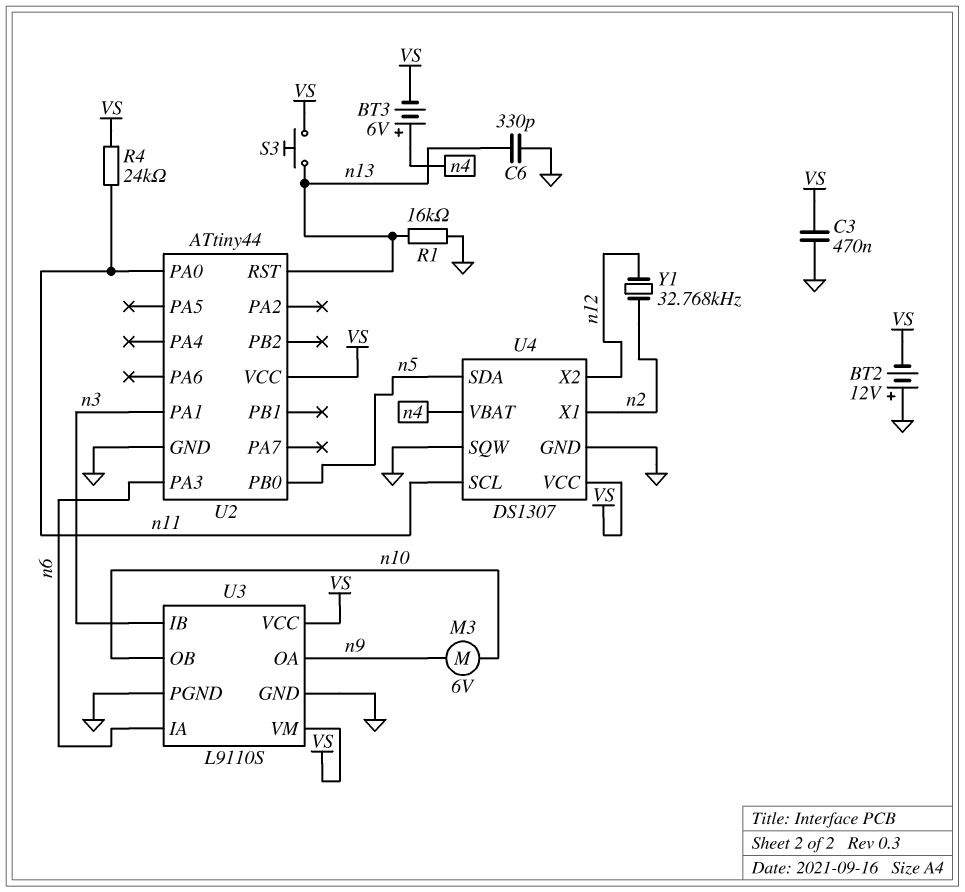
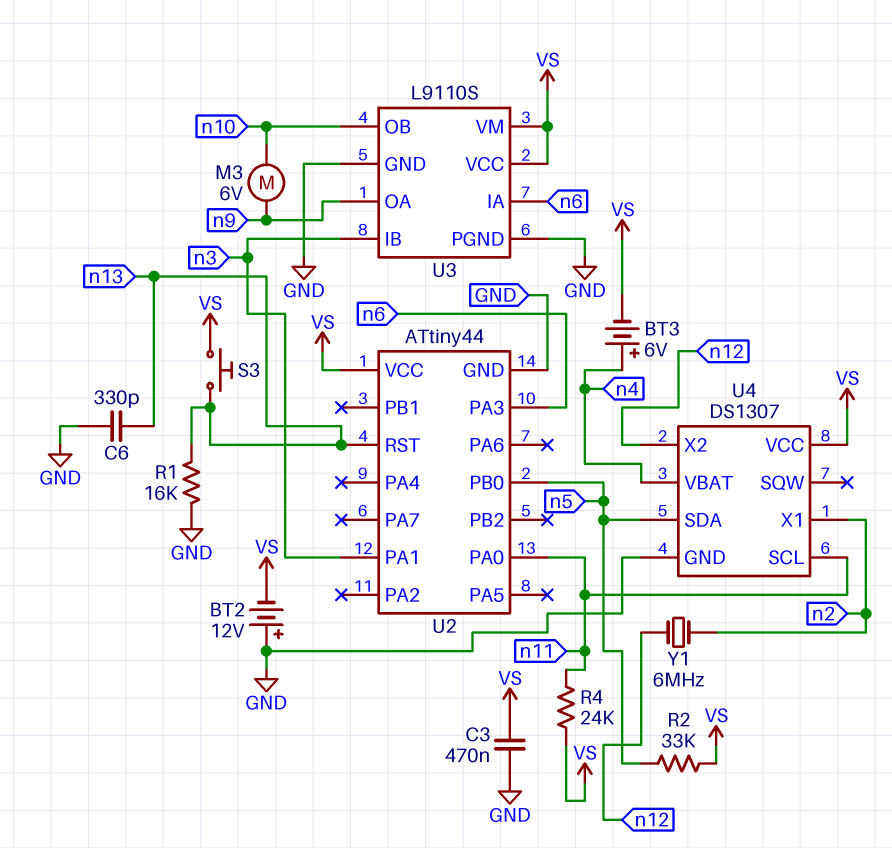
R2: none -> 33k (VS, n5)
U4 pin SQW: GND -> none
Y1: 32.768kHz (n2, n12) -> 6MHz (n2, n12)

